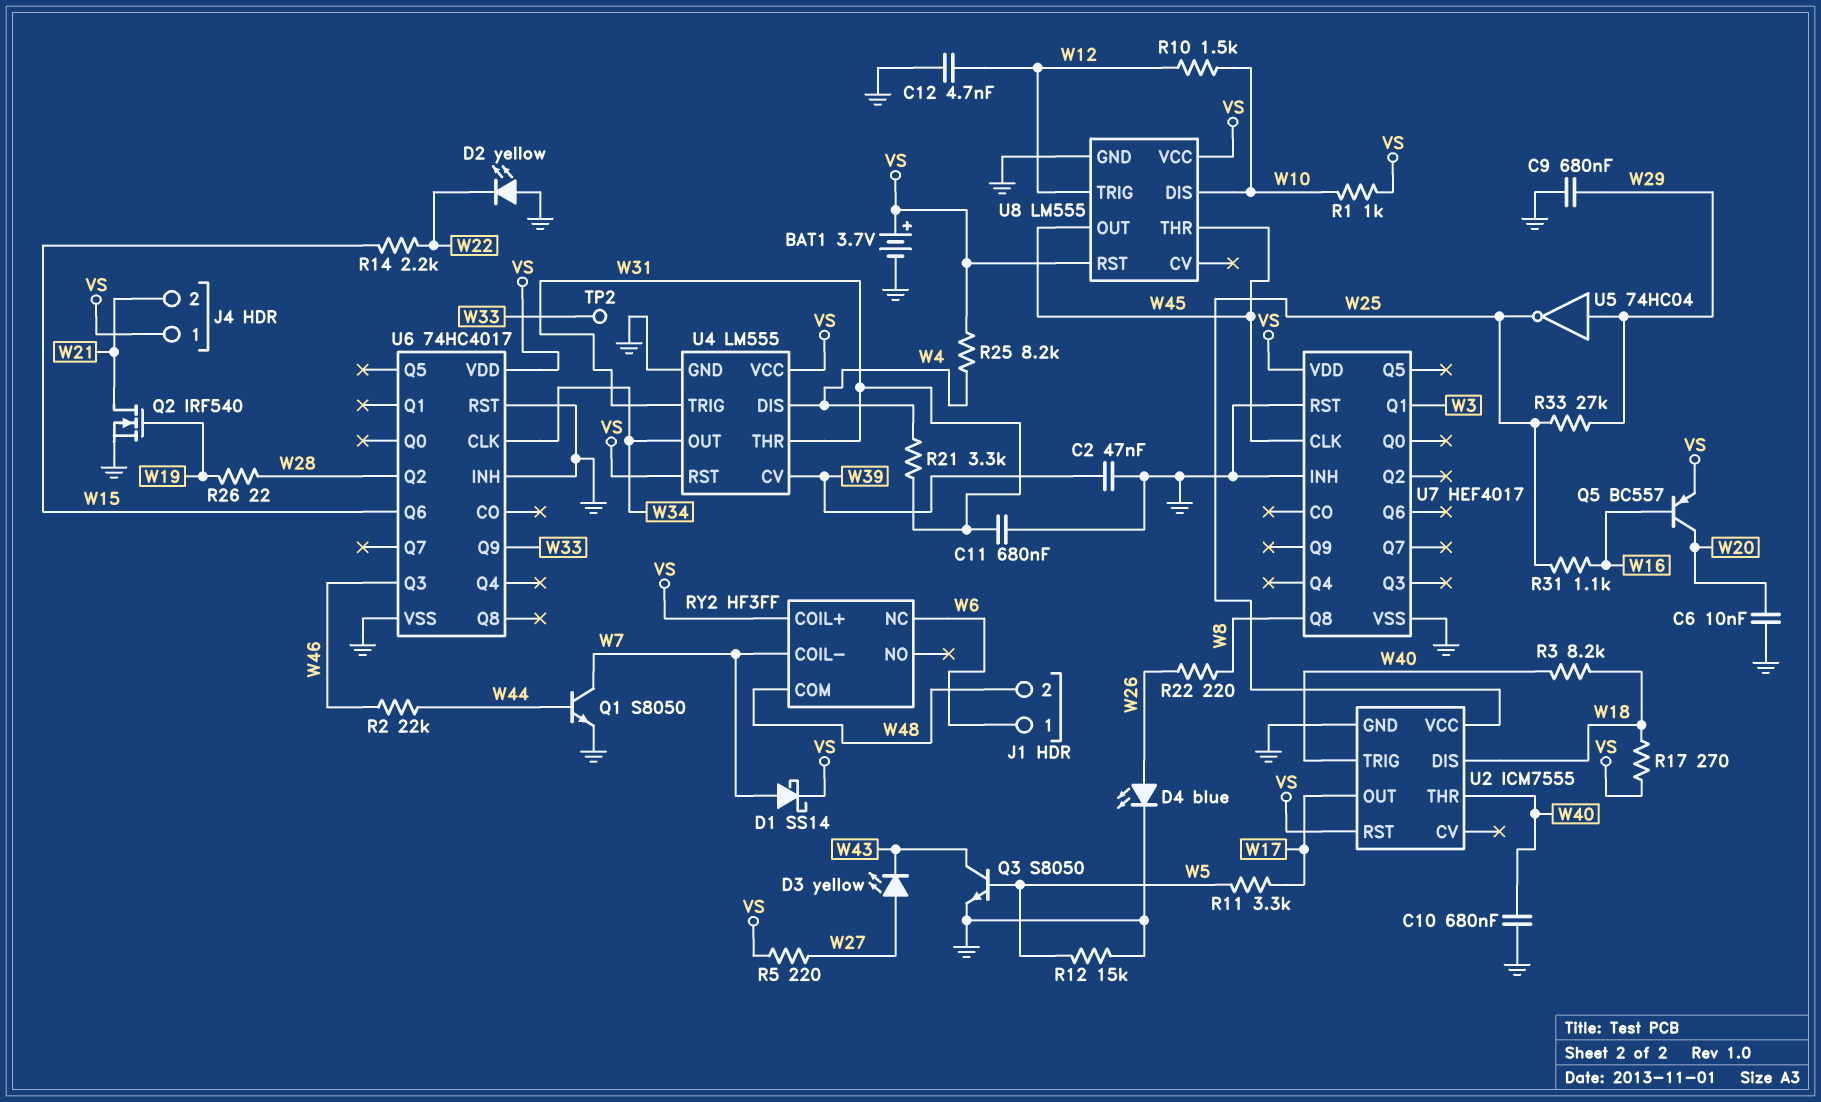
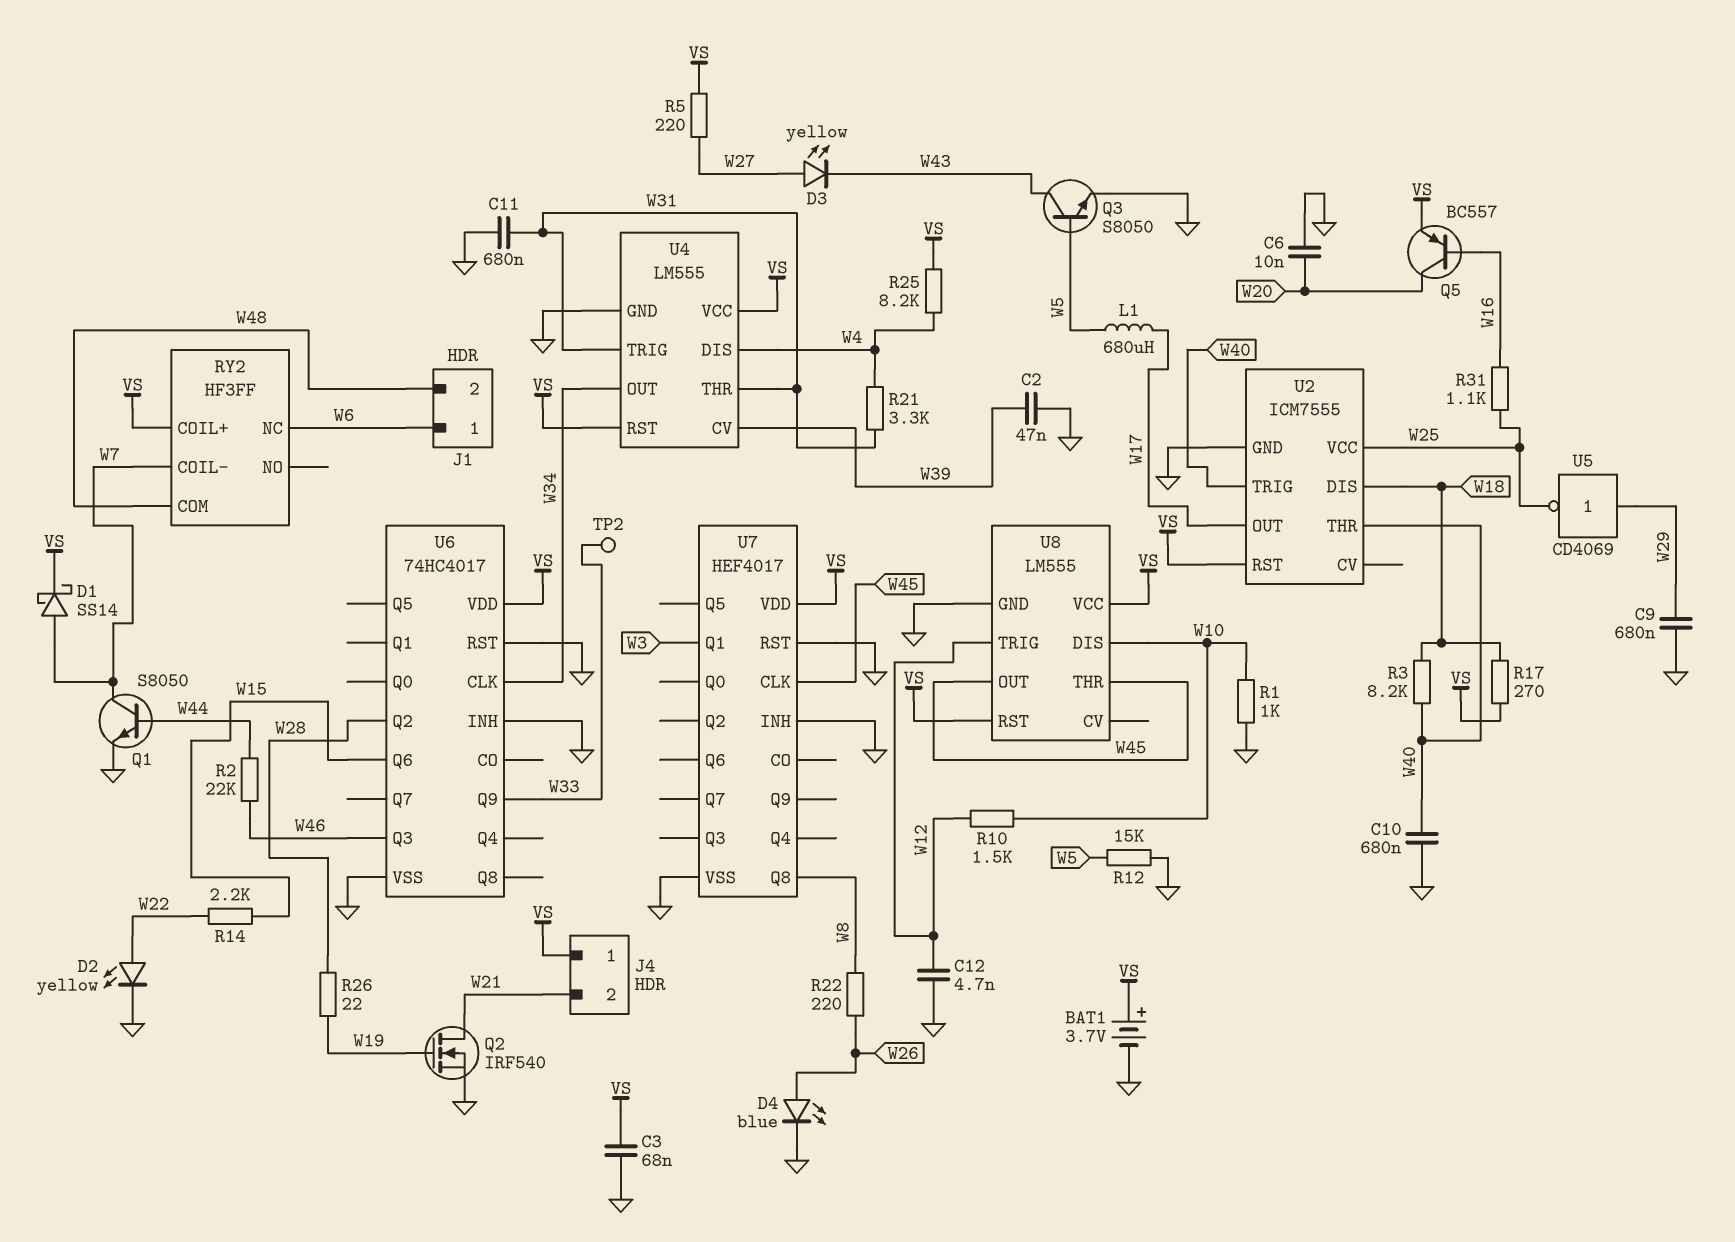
C3: none -> 68nF (GND, VS)
D2: LED yellow (A GND, K W22) -> LED yellow (A W22, K GND)
L1: none -> 680uH (W5, W17)
R1: 1k (VS, W10) -> 1k (GND, W10)
R11: 3.3k (W5, W17) -> none
R33: 27k (W25, W29) -> none
U5: NOT 74HC04 (in W29, out W25) -> NOT CD4069 (in W29, out W25)

